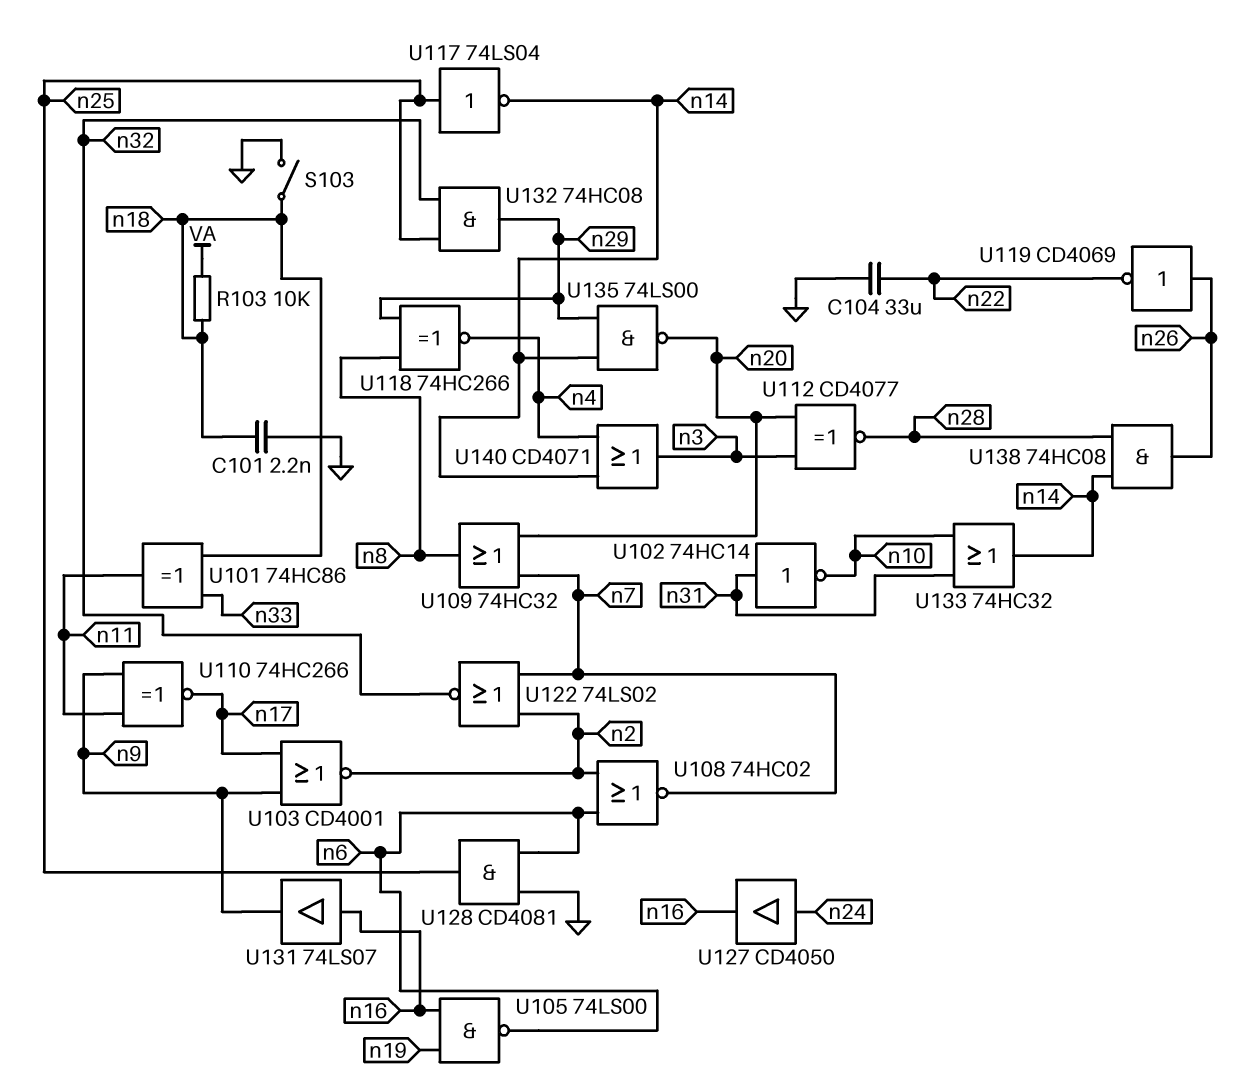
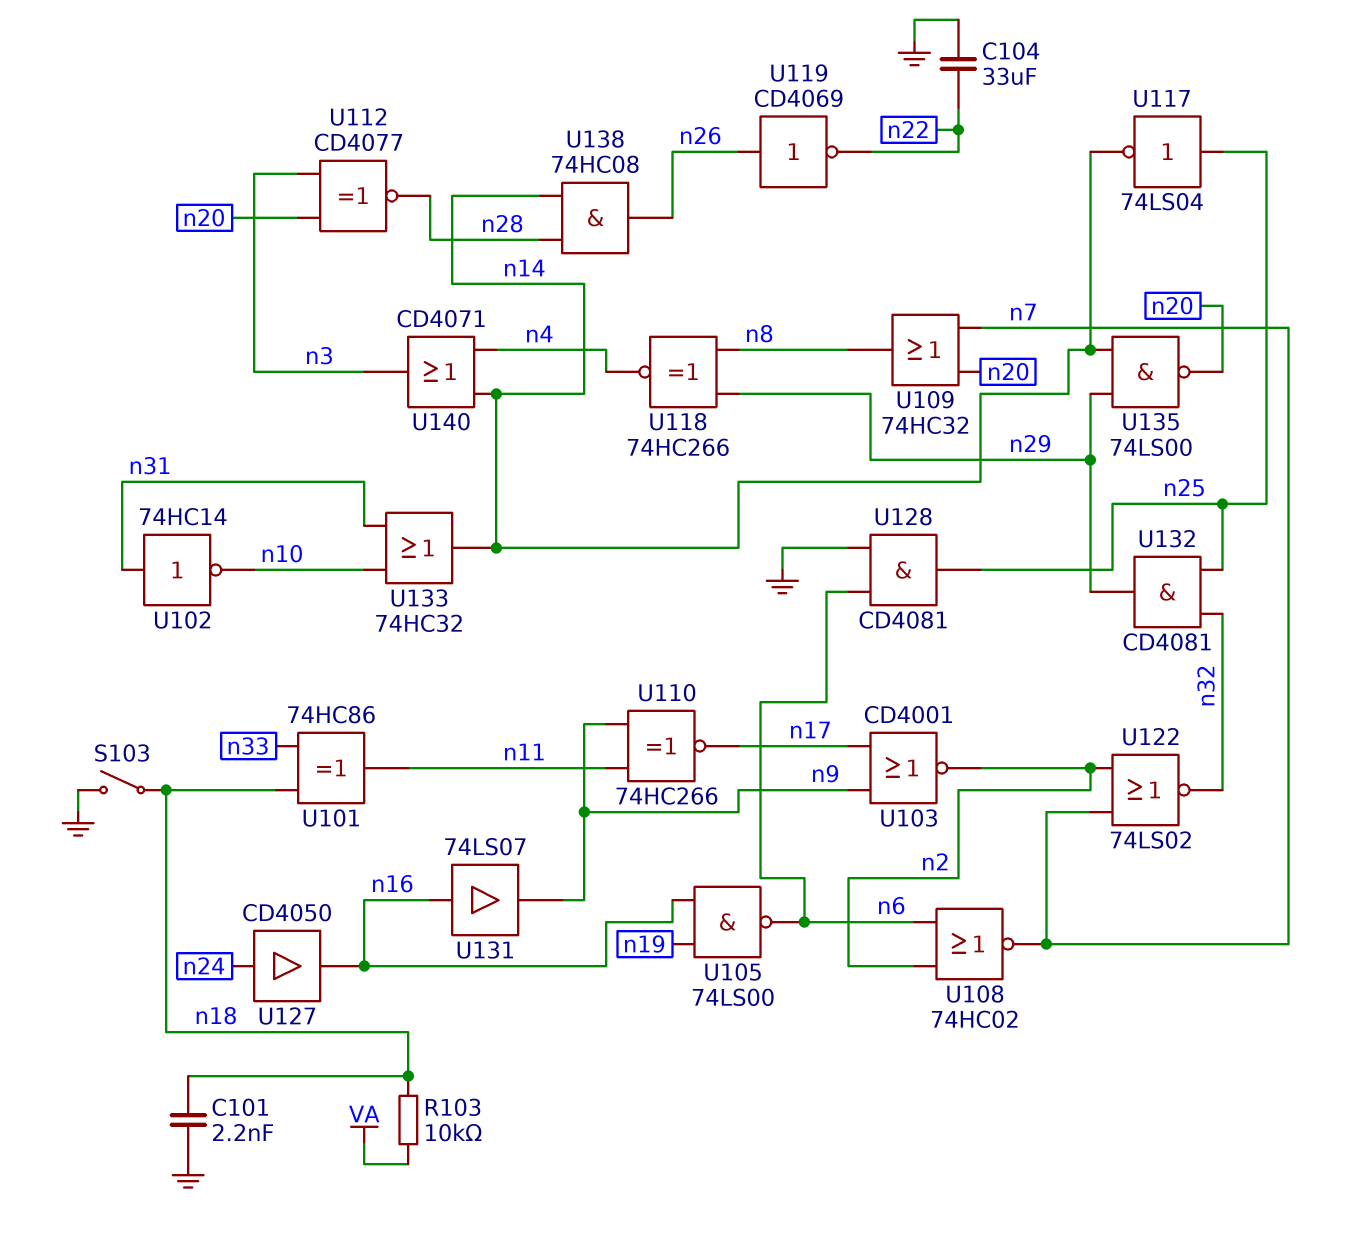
U132: AND 74HC08 (in n25, in n32, out n29) -> AND CD4081 (in n25, in n32, out n29)

